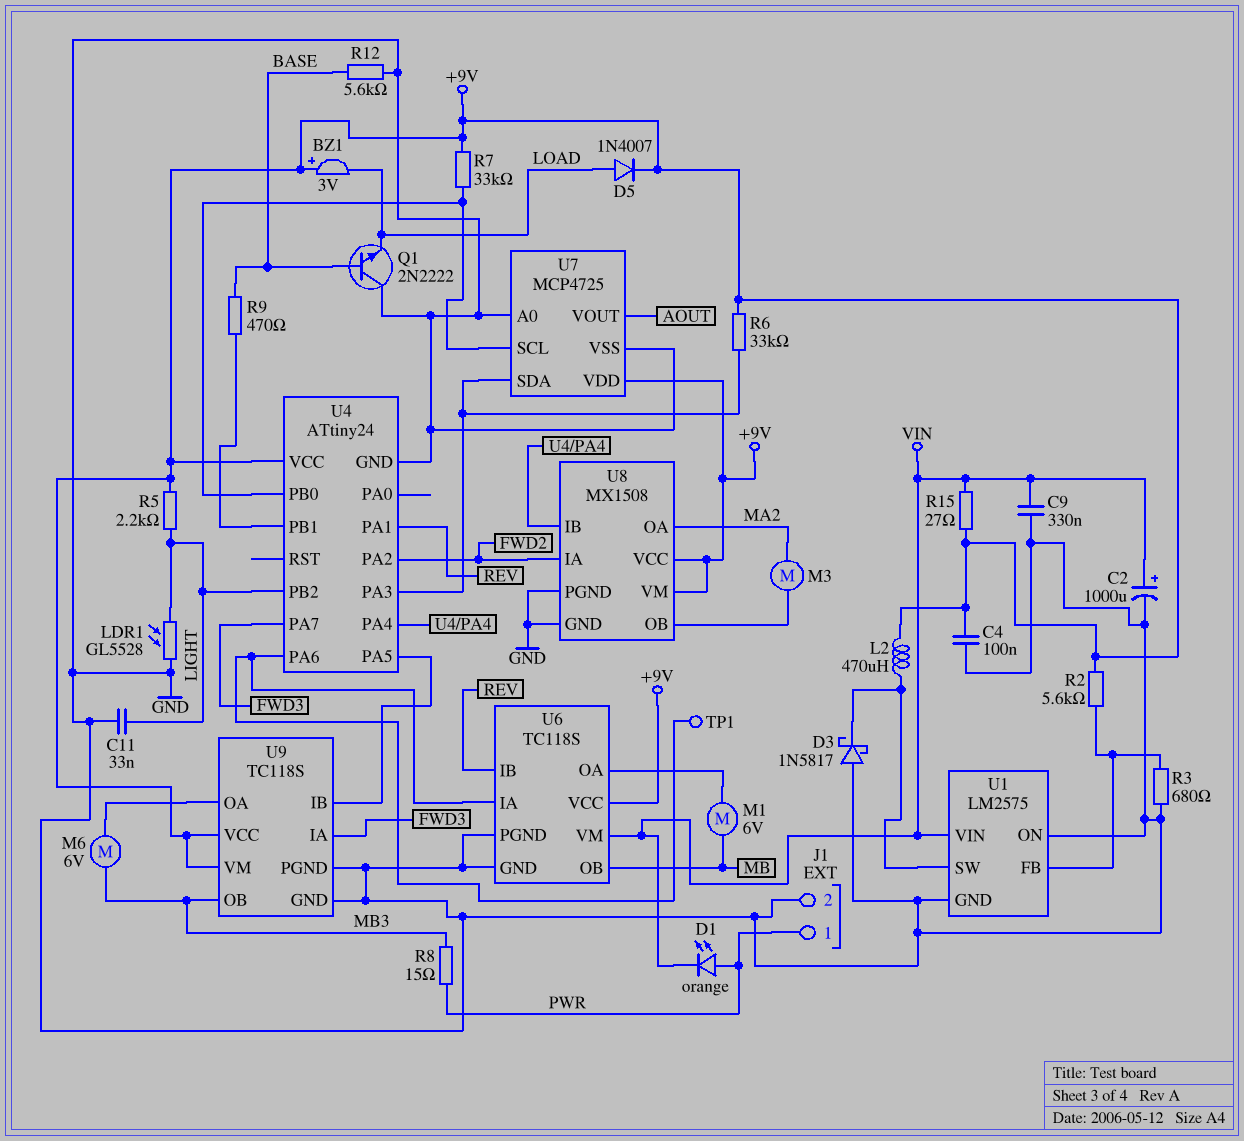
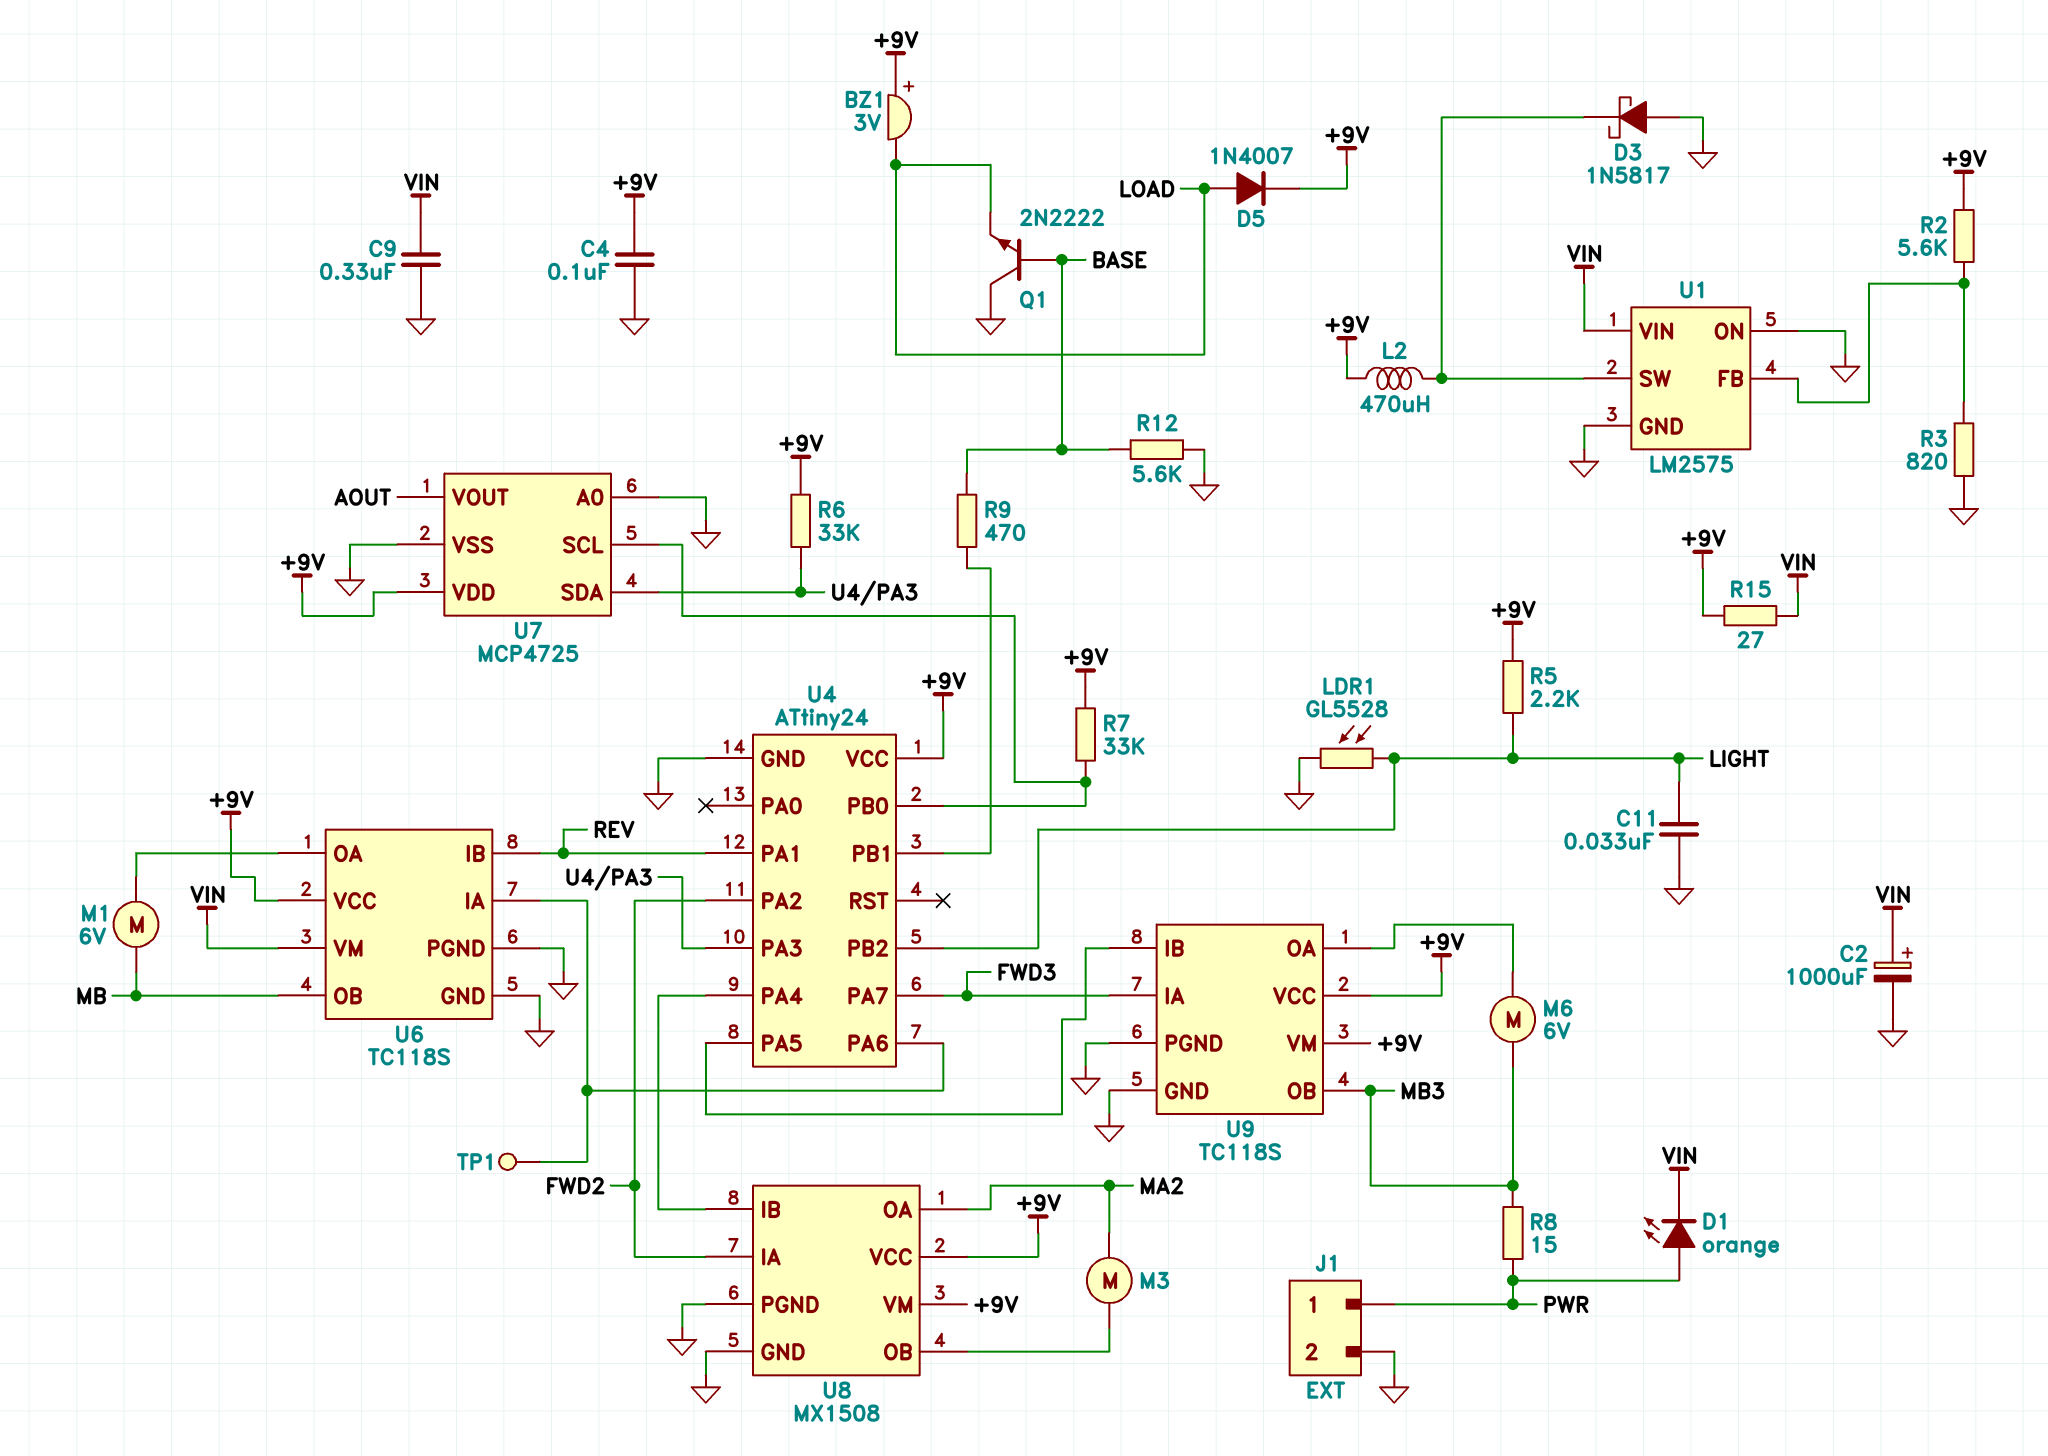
R3: 680 (GND, U1/FB) -> 820 (GND, U1/FB)

